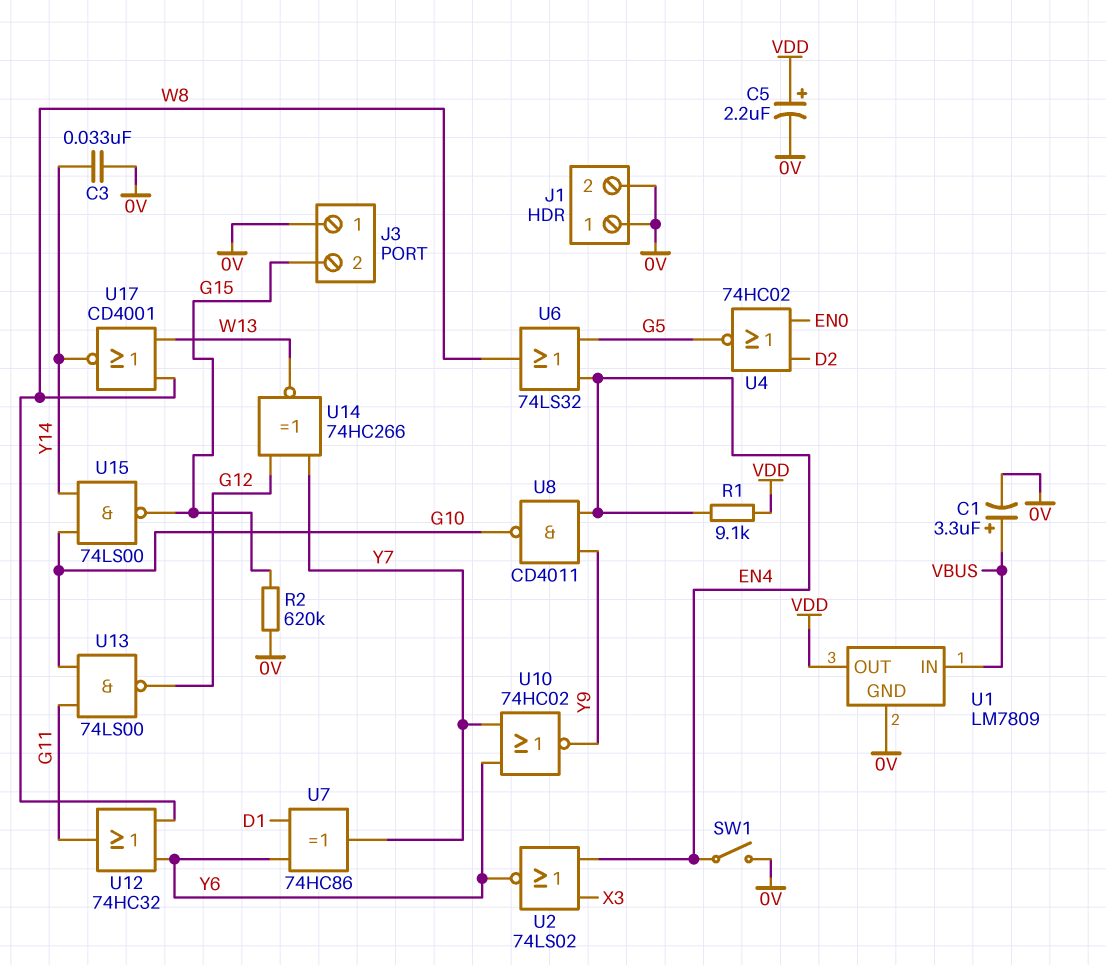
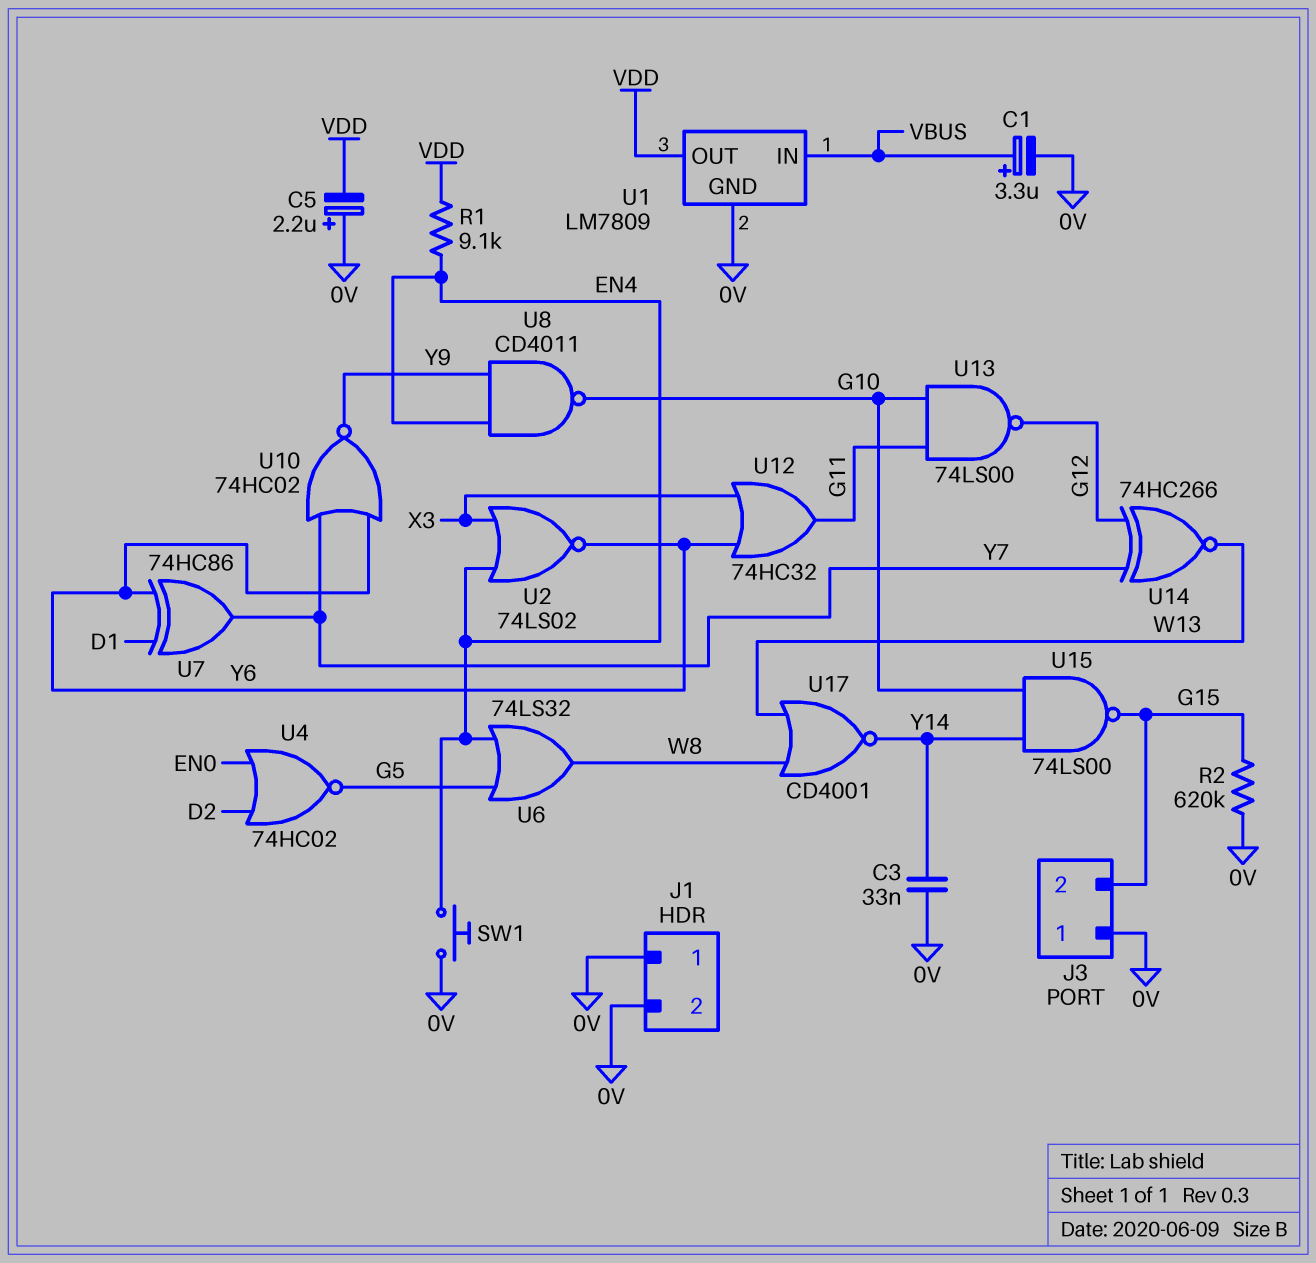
C5: 2.2uF (plus VDD, minus 0V) -> 2.2uF (plus 0V, minus VDD)
SW1: switch (0V, EN4) -> button (0V, EN4)
U12: OR 74HC32 (in W8, in Y6, out G11) -> OR 74HC32 (in X3, in Y6, out G11)

